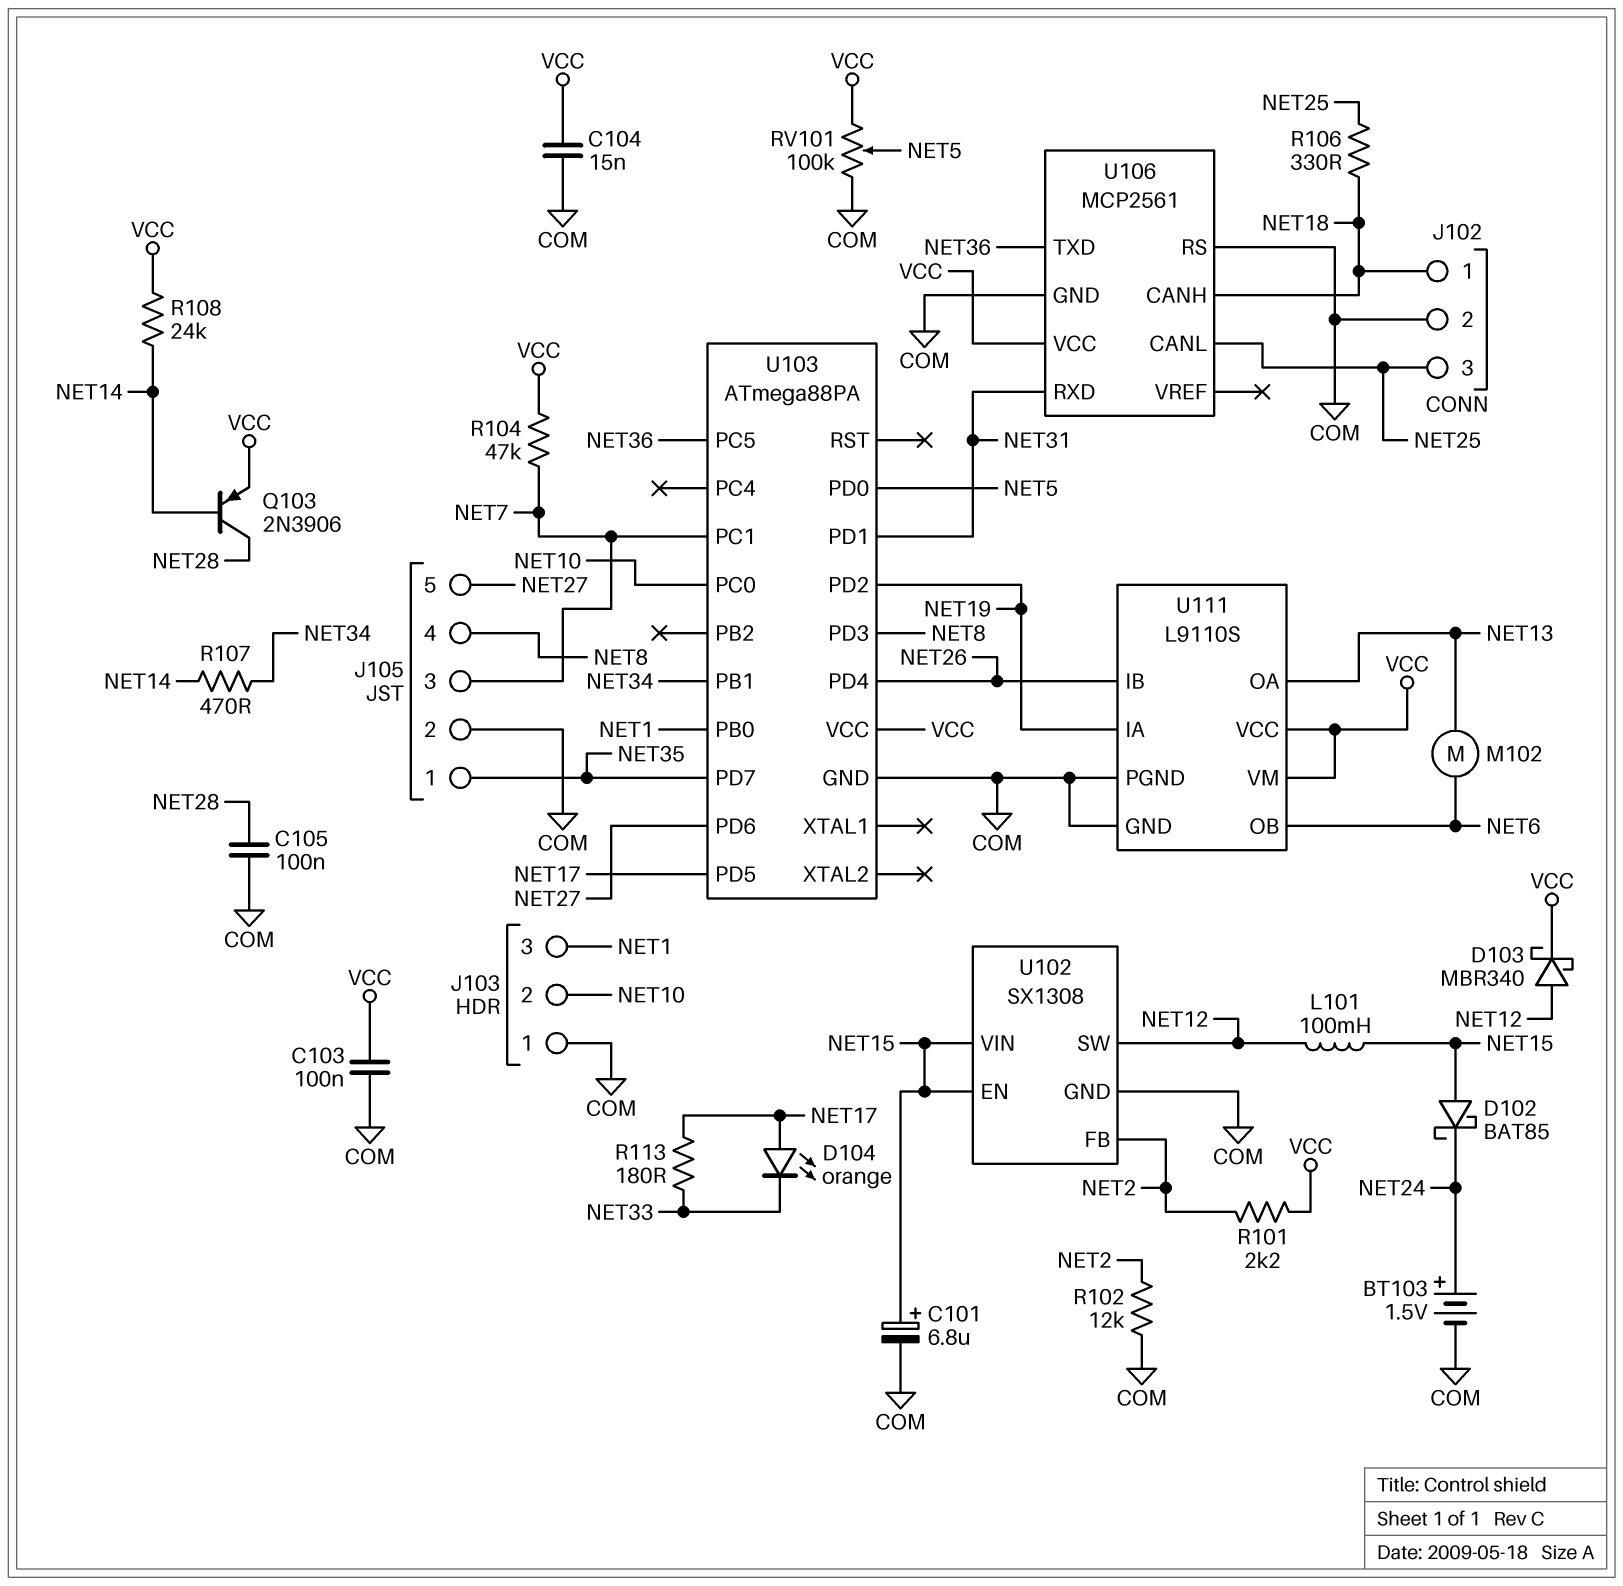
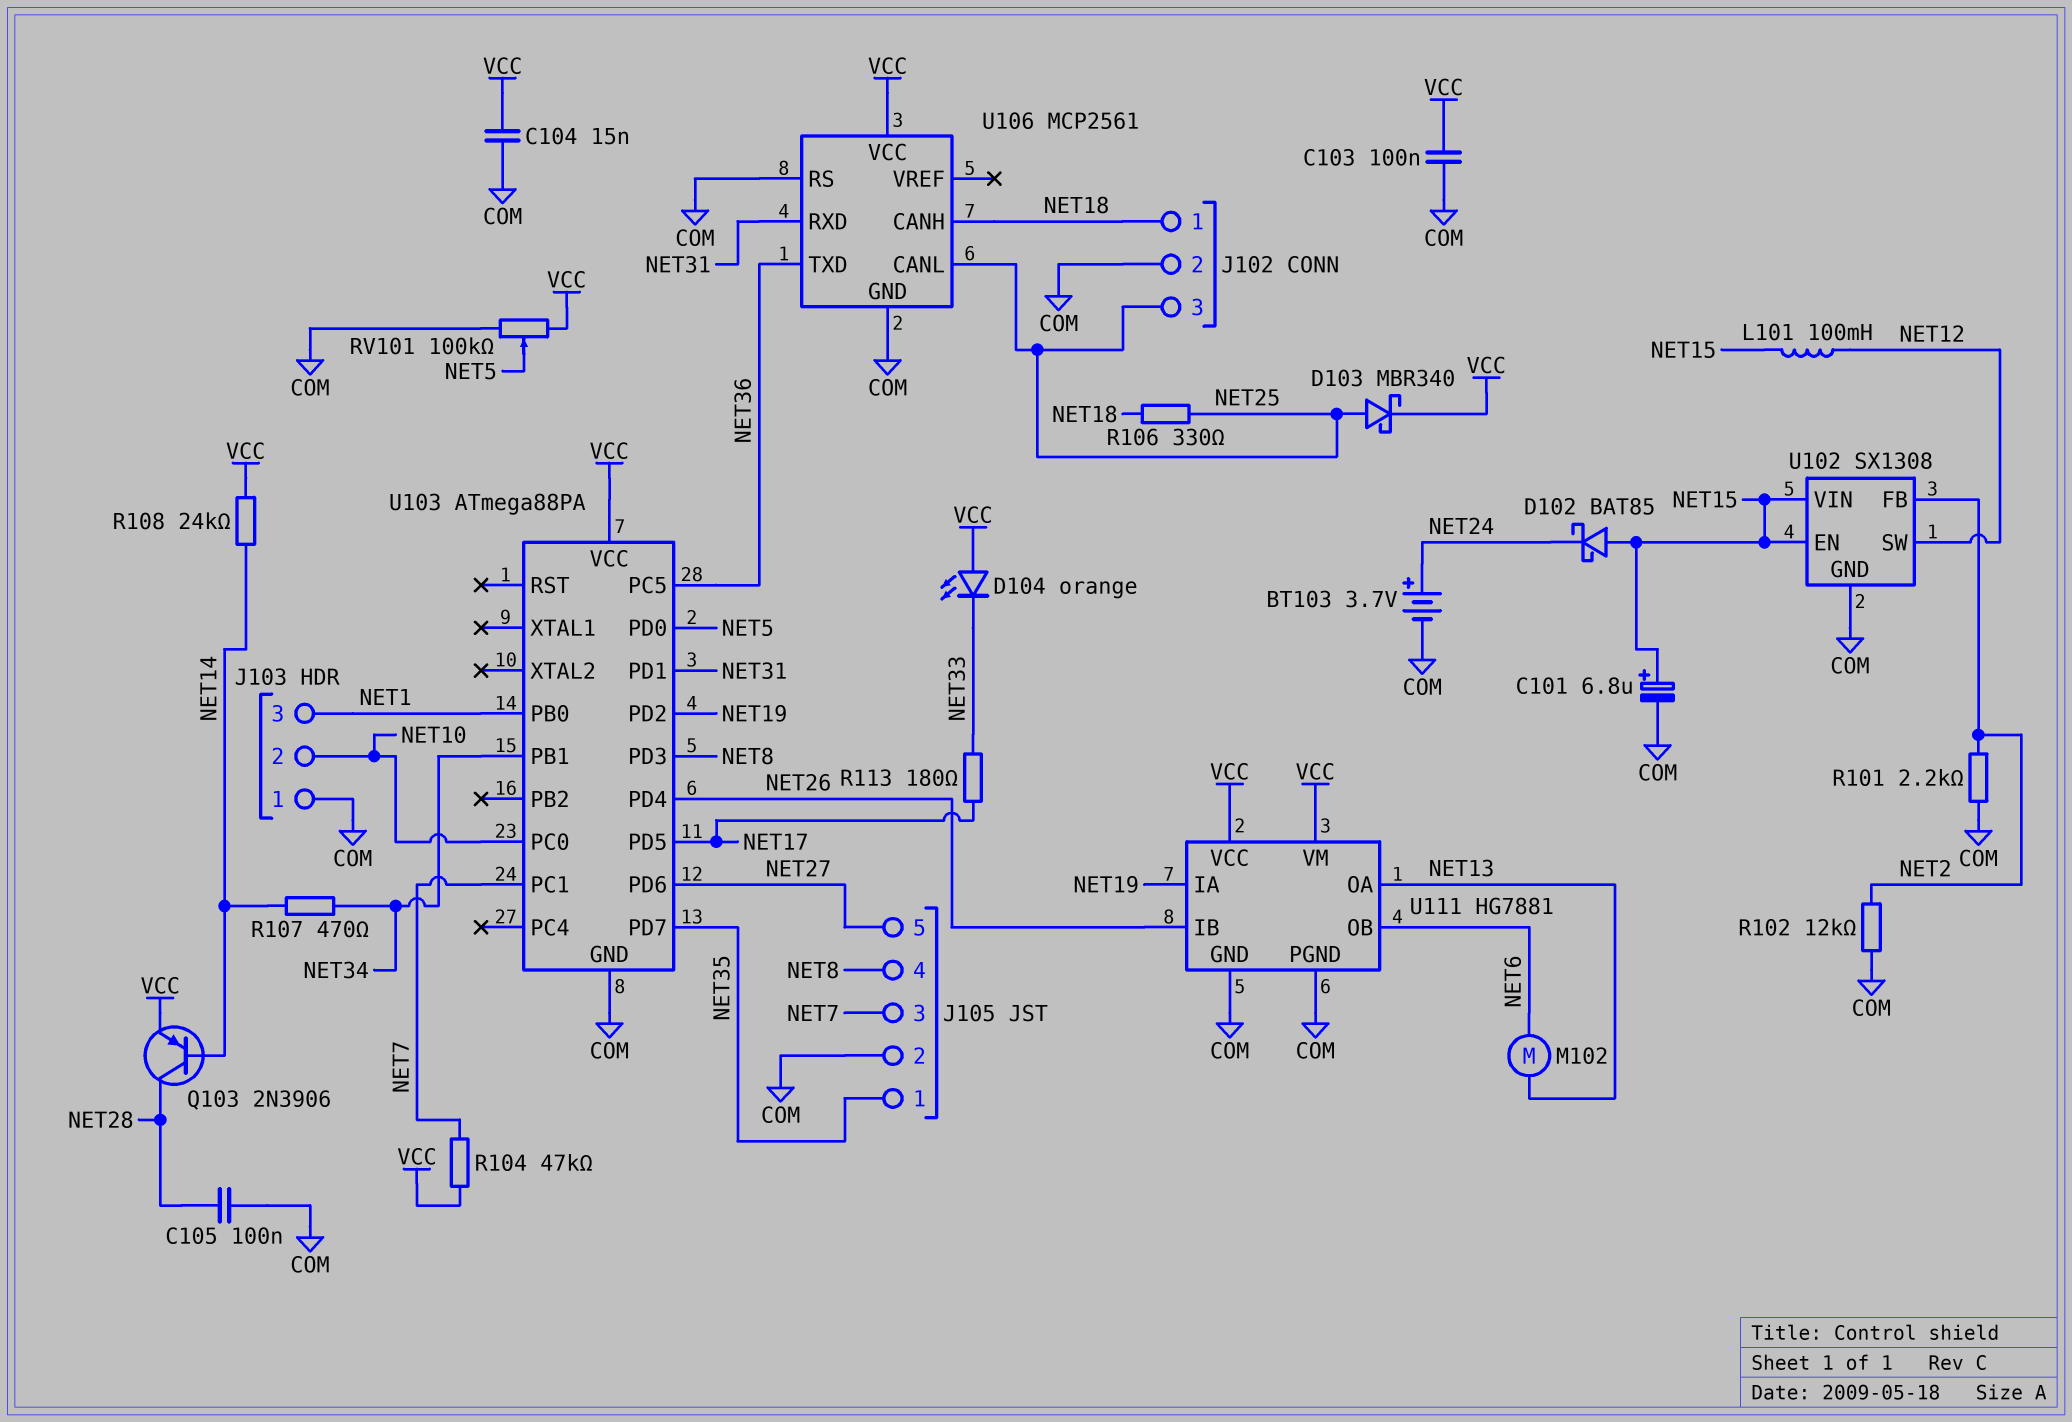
BT103: 1.5V (plus NET24, minus COM) -> 3.7V (plus NET24, minus COM)
D103: schottky MBR340 (A NET12, K VCC) -> schottky MBR340 (A NET25, K VCC)
D104: LED orange (A NET17, K NET33) -> LED orange (A VCC, K NET33)
R101: 2.2k (NET2, VCC) -> 2.2k (COM, NET2)
U111: L9110S -> HG7881

